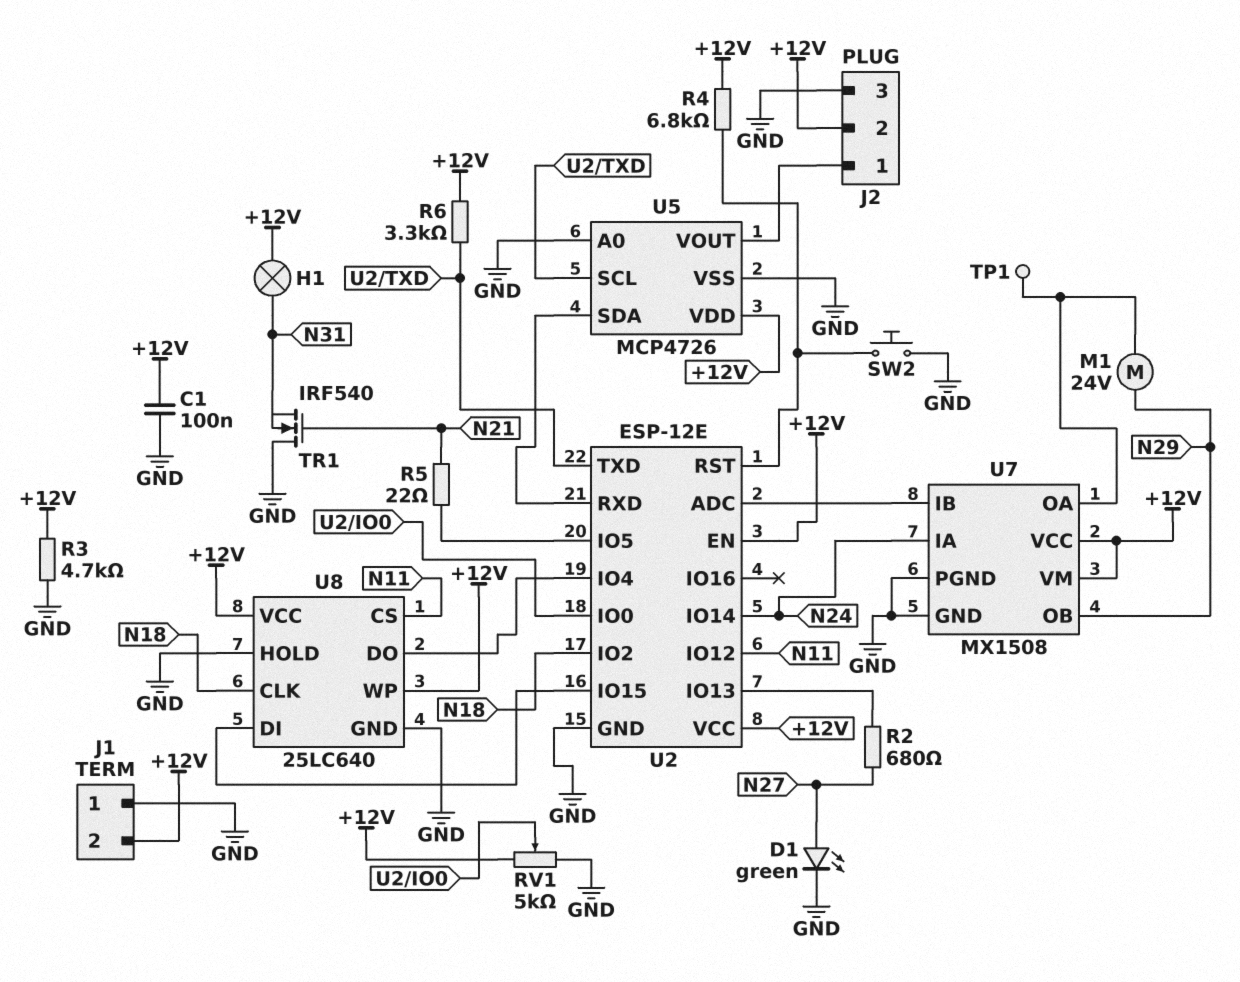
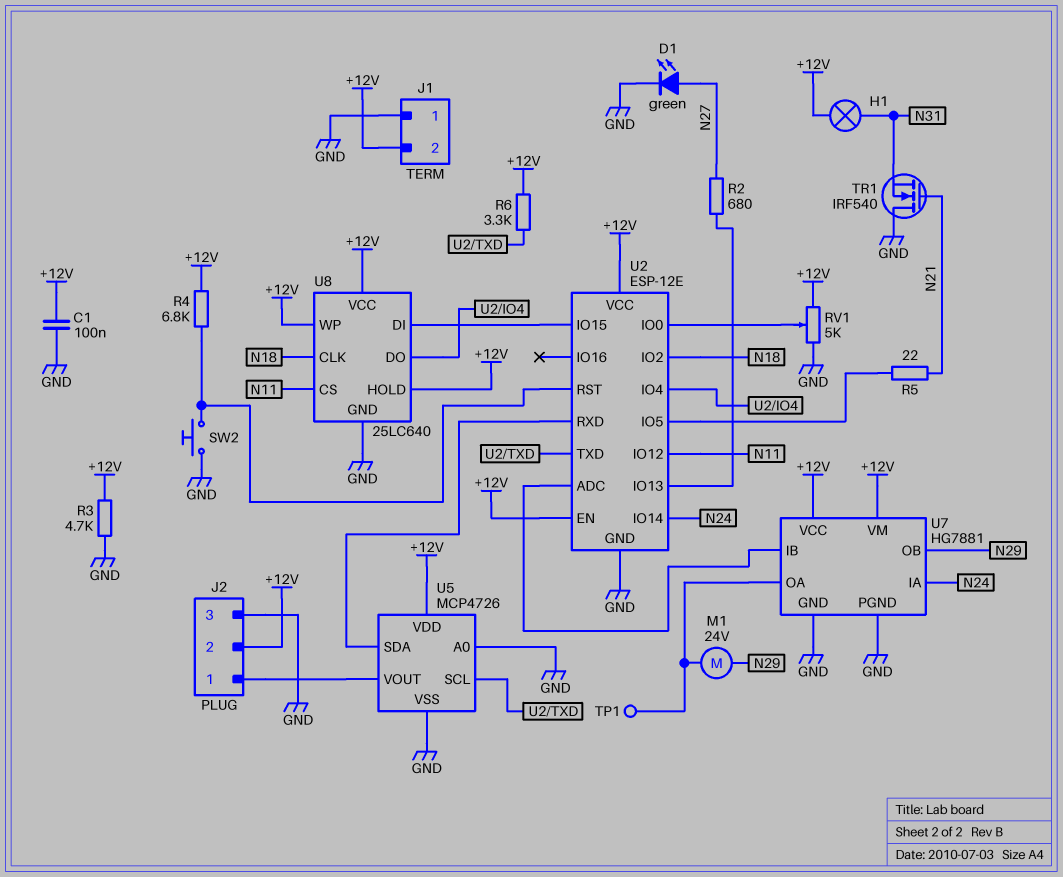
U7: MX1508 -> HG7881
U8 pin HOLD: GND -> +12V

